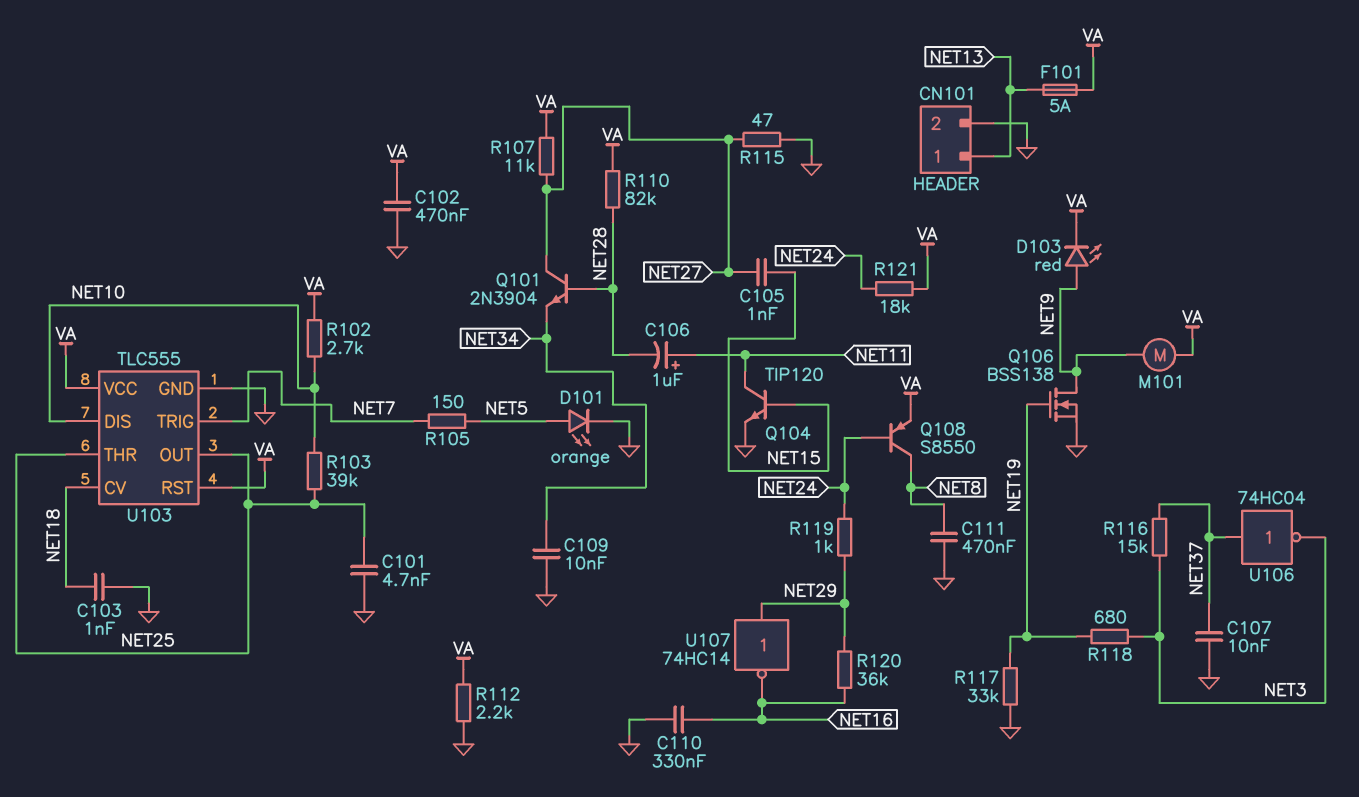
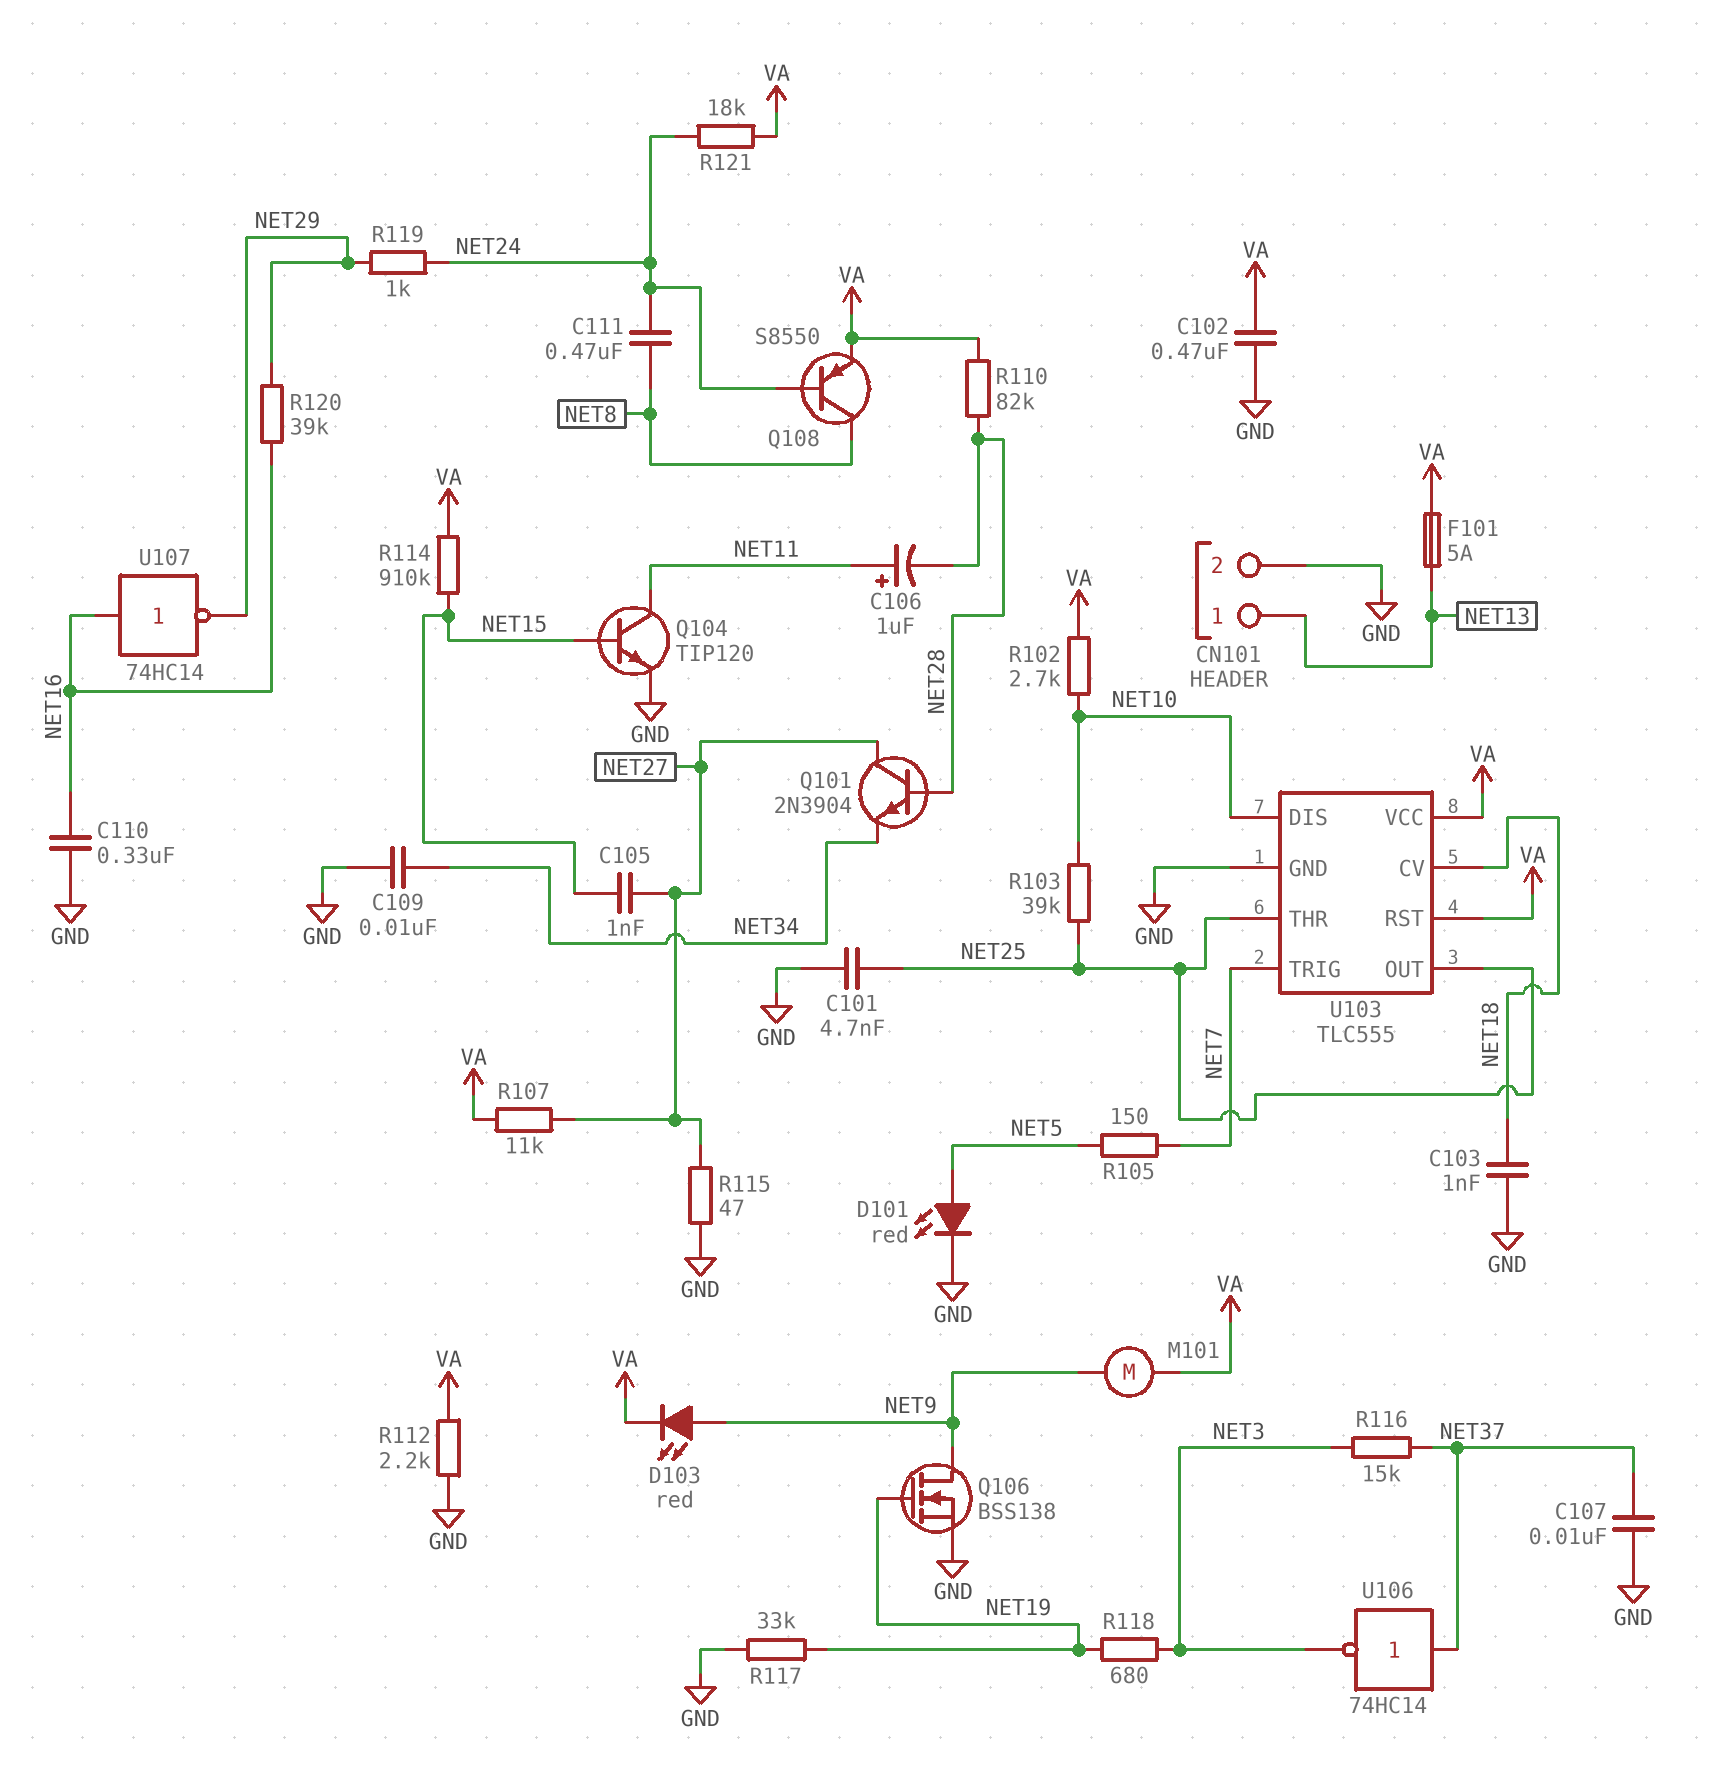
C111: 470nF (GND, NET8) -> 470nF (NET8, NET24)
D101: LED orange (A NET5, K GND) -> LED red (A NET5, K GND)
R114: none -> 910k (NET15, VA)
R120: 36k (NET16, NET29) -> 39k (NET16, NET29)
U106: NOT 74HC04 (in NET37, out NET3) -> NOT 74HC14 (in NET37, out NET3)
U107: NOT 74HC14 (in NET29, out NET16) -> NOT 74HC14 (in NET16, out NET29)

